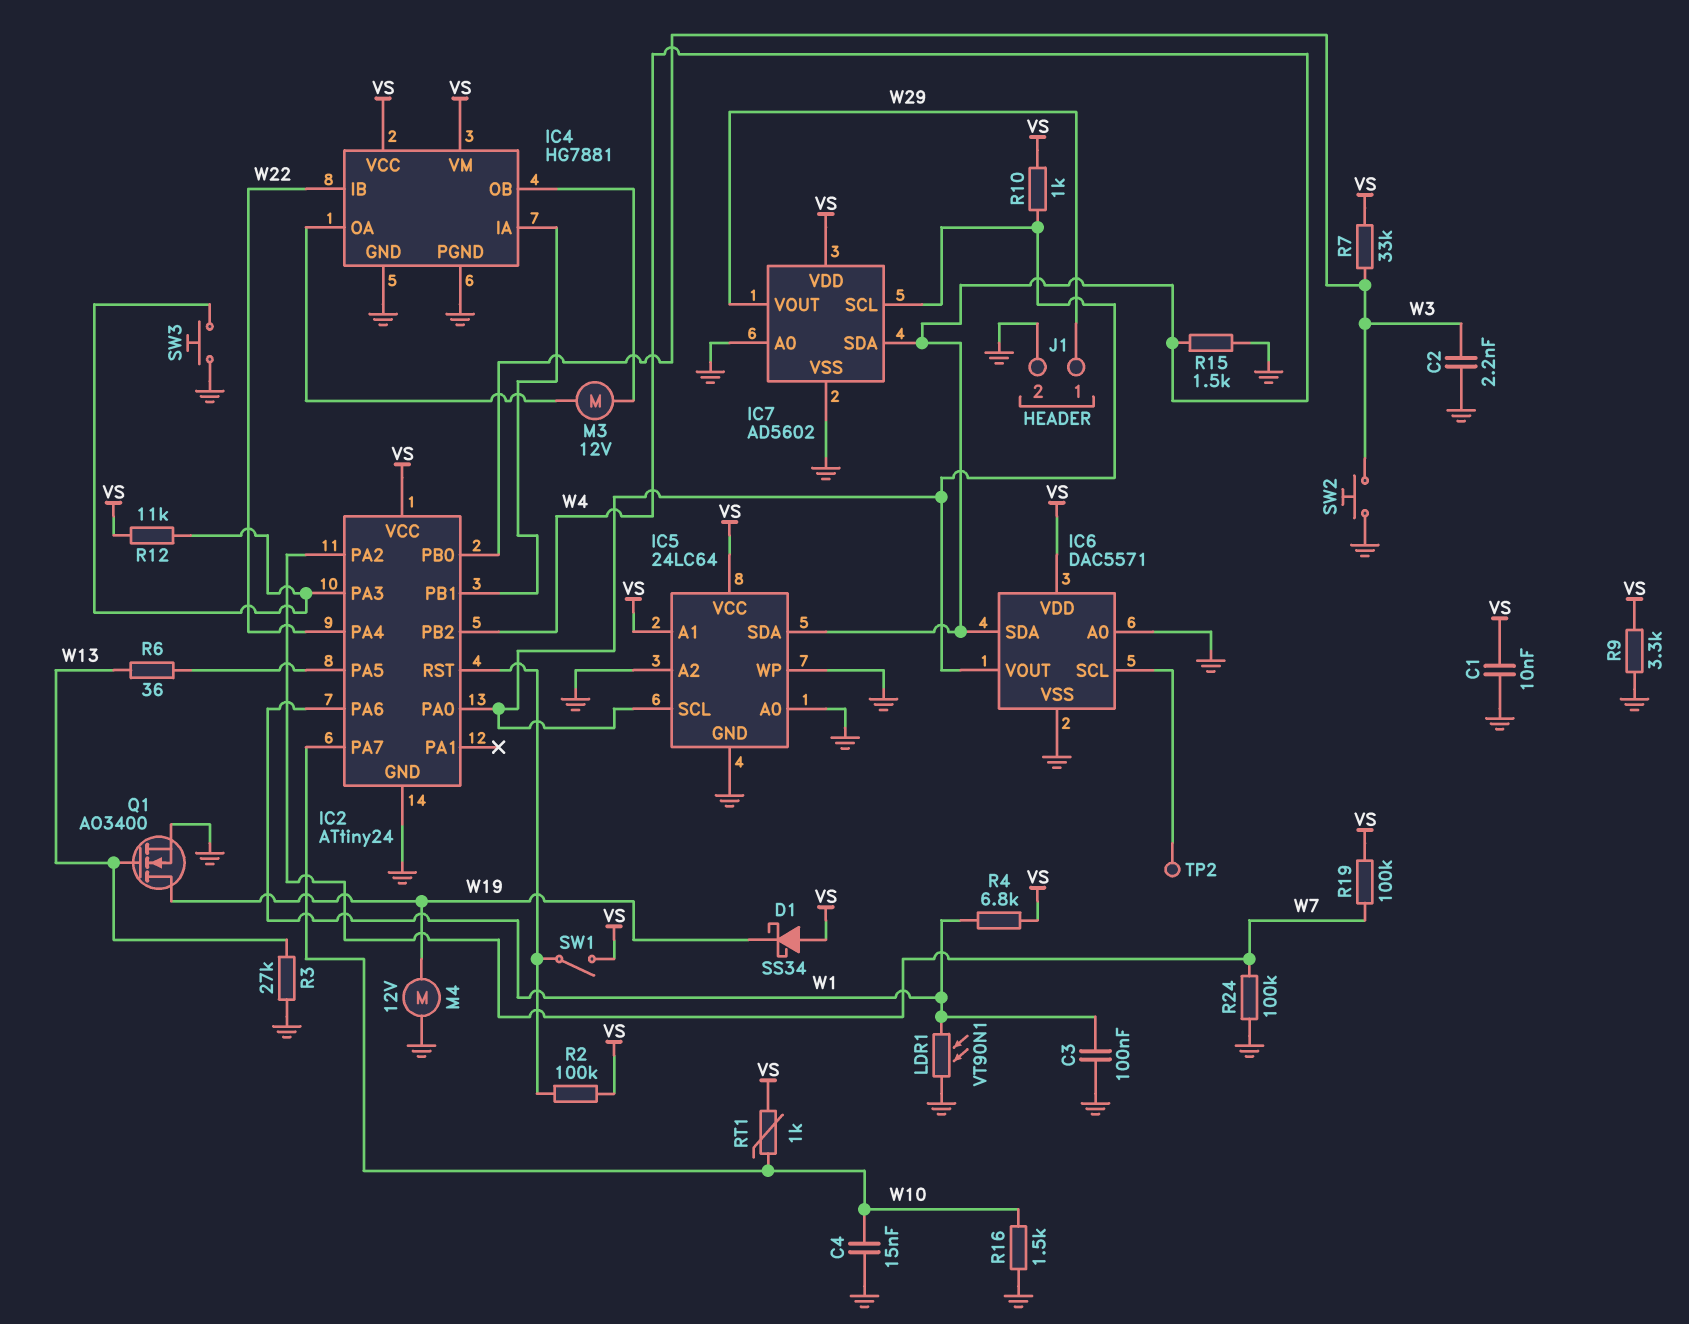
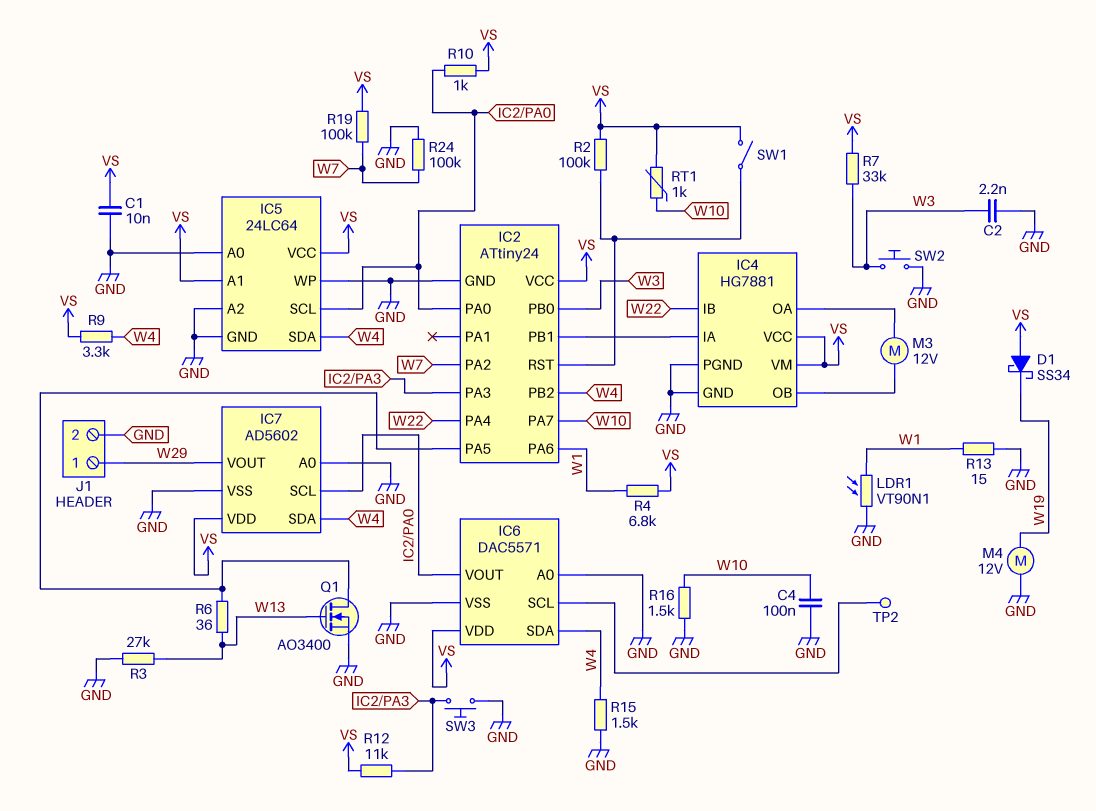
C3: 100nF (GND, W1) -> none
C4: 15nF (GND, W10) -> 100nF (GND, W10)
Q1: NMOS AO3400 (G W13, D W19, S GND) -> NMOS AO3400 (G W13, D IC2/PA5, S GND)
R9: 3.3k (GND, VS) -> 3.3k (VS, W4)
R13: none -> 15 (GND, W1)

